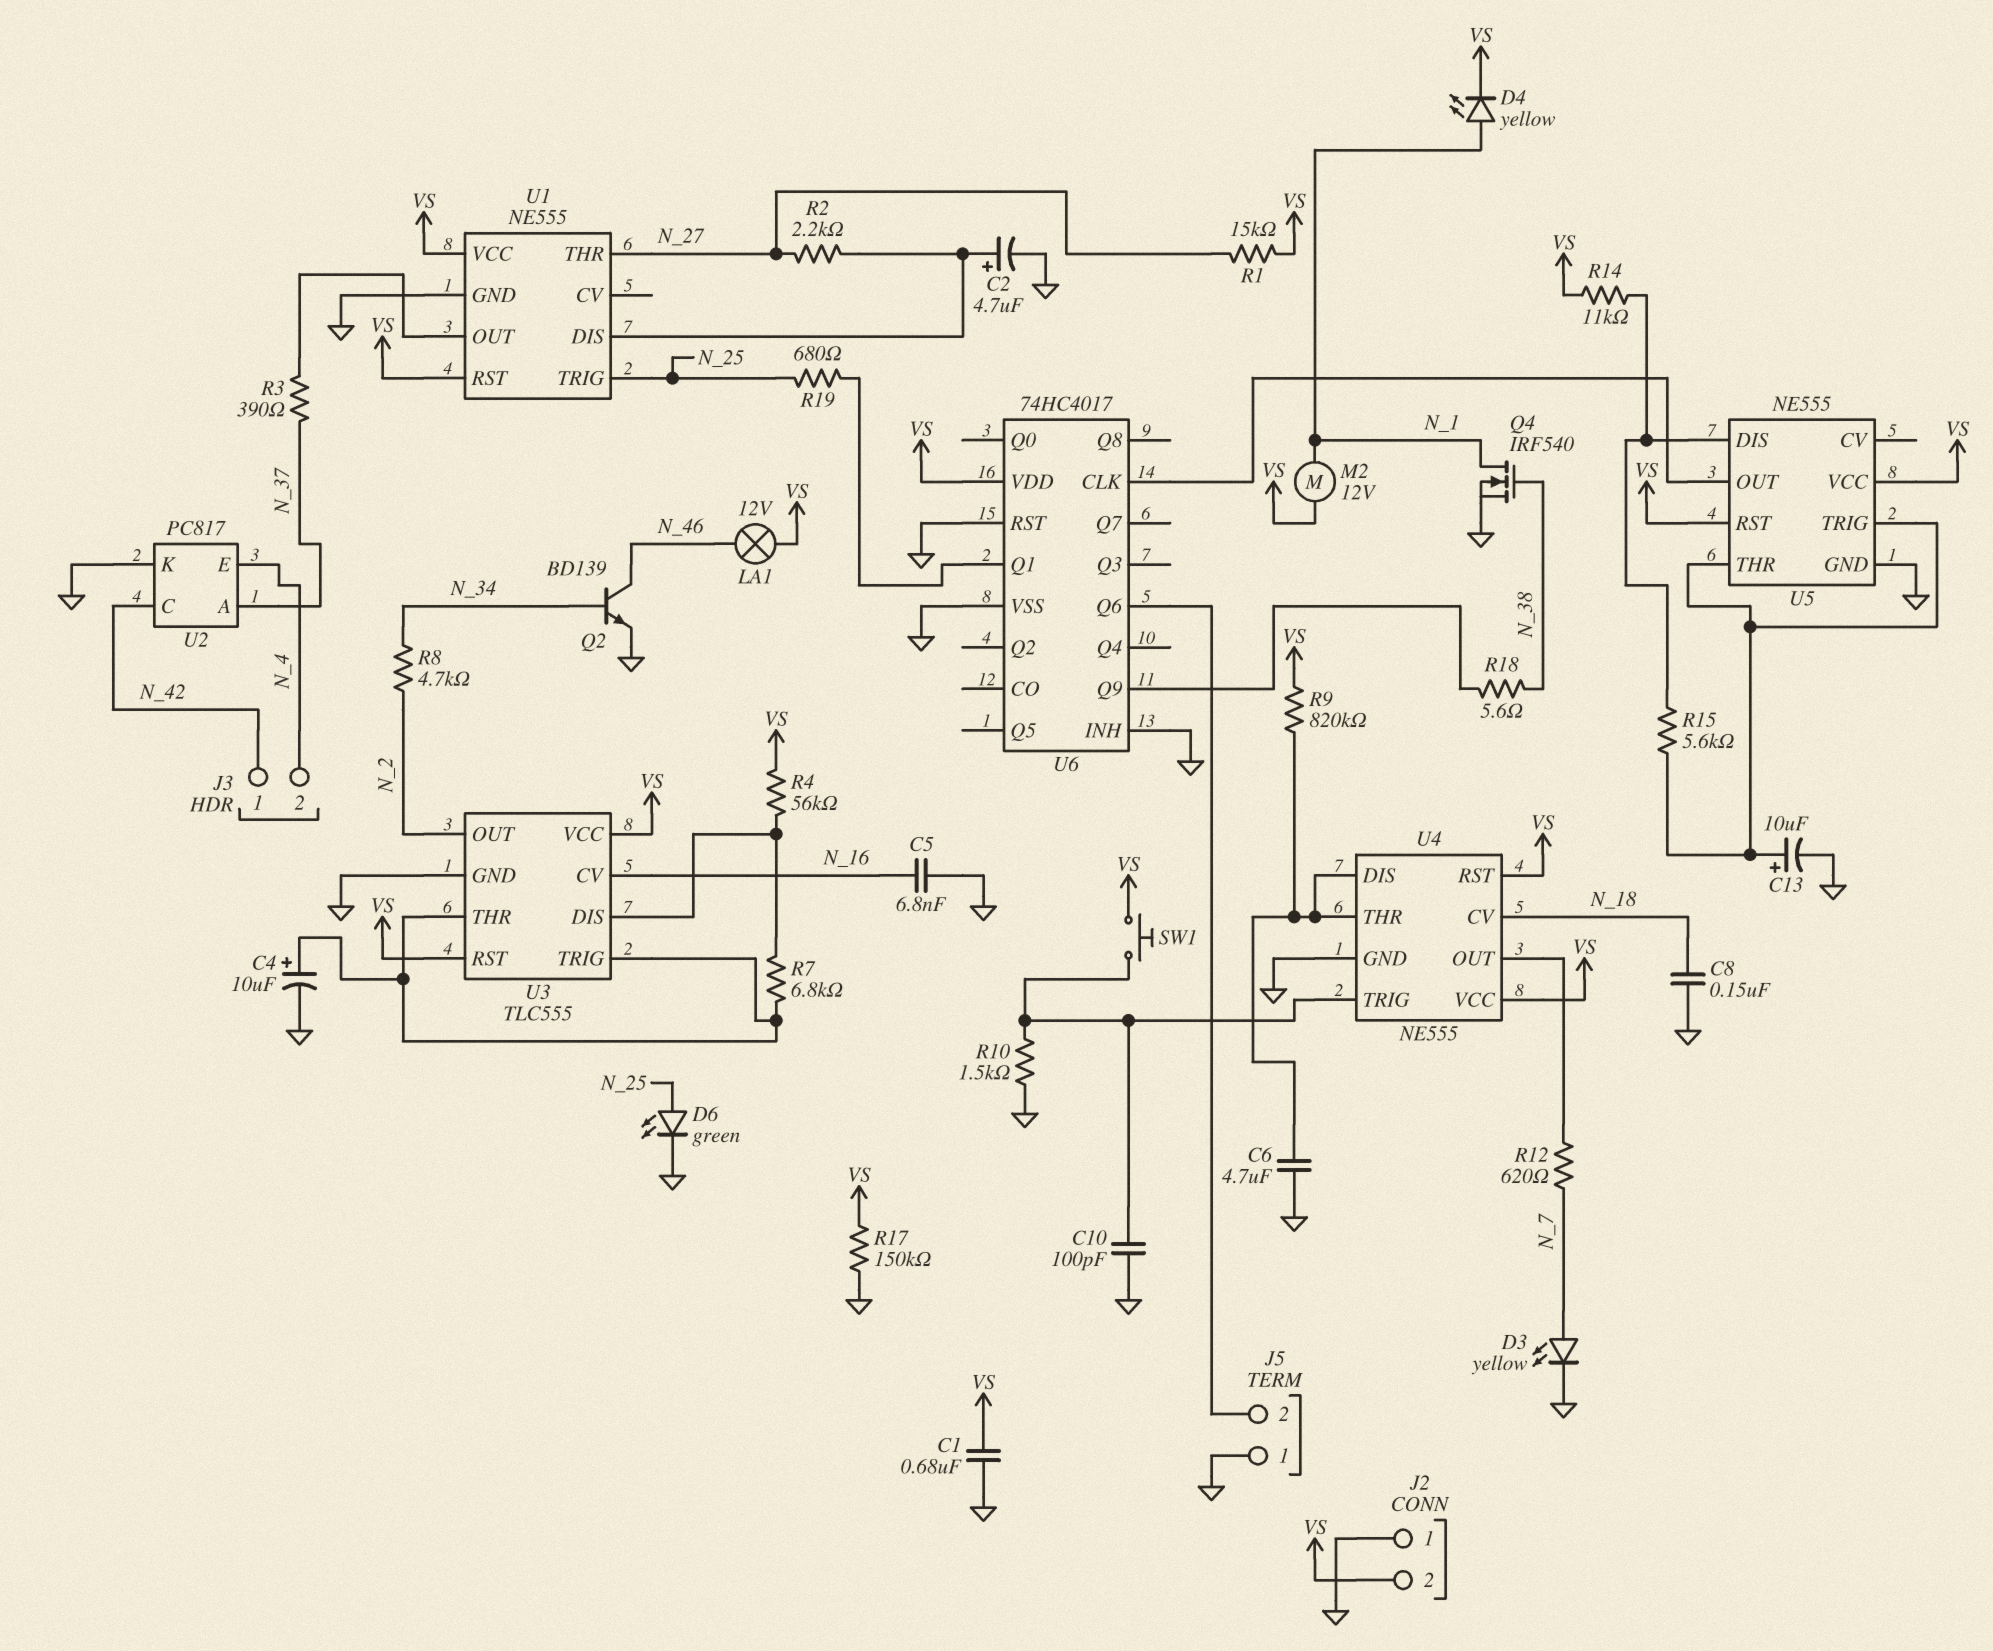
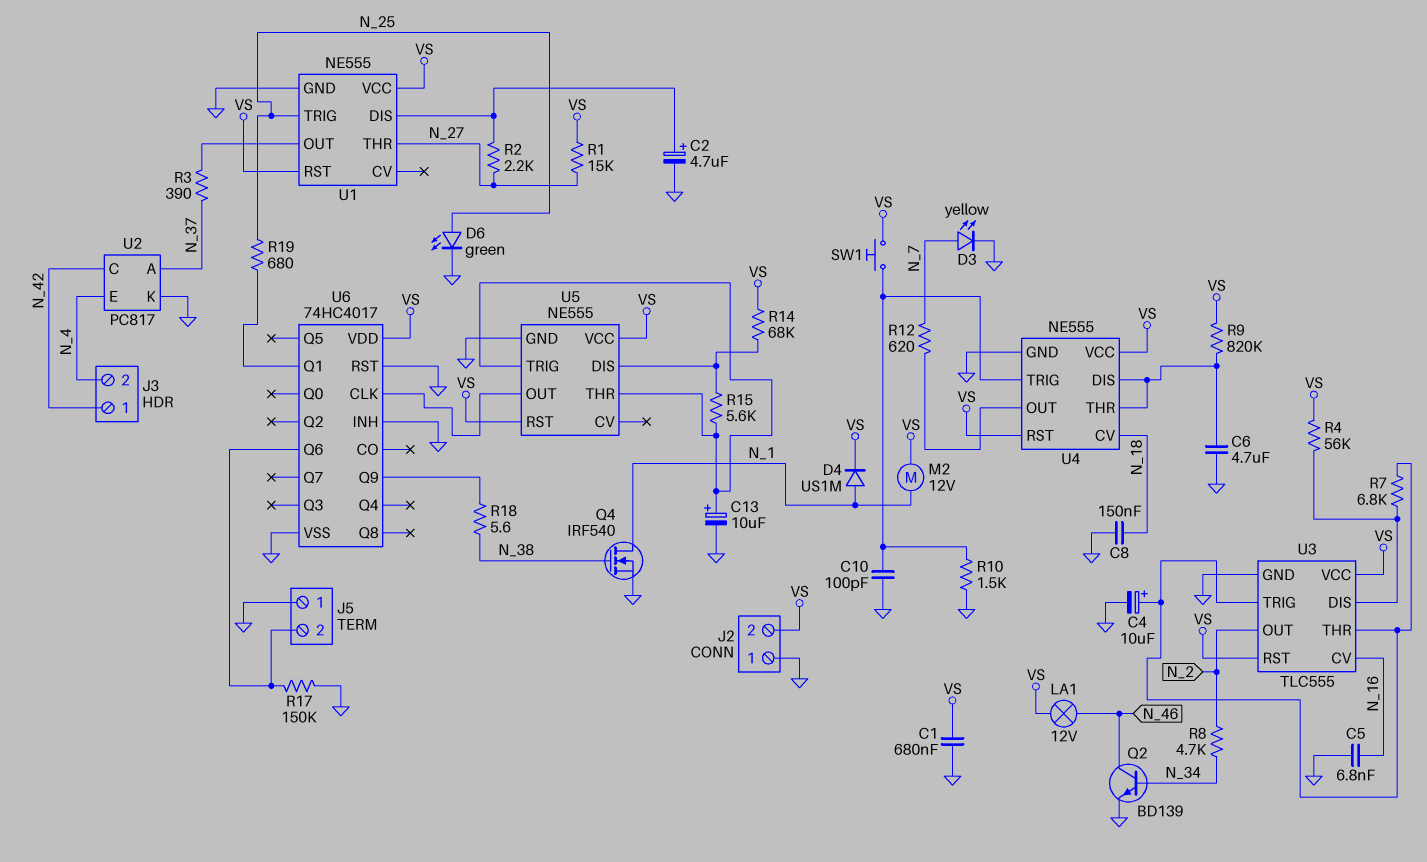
D4: LED yellow (A N_1, K VS) -> diode US1M (A N_1, K VS)
R14: 11k (U5/DIS, VS) -> 68k (U5/DIS, VS)
R17: 150k (GND, VS) -> 150k (GND, J5/2)

